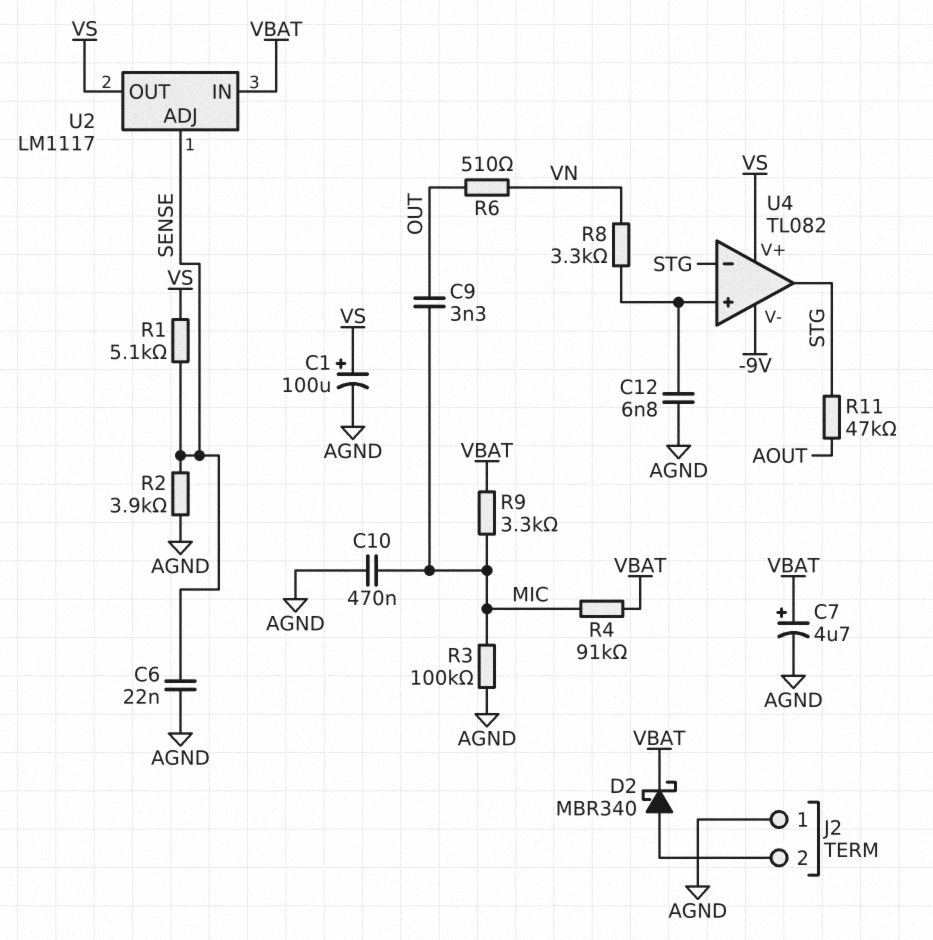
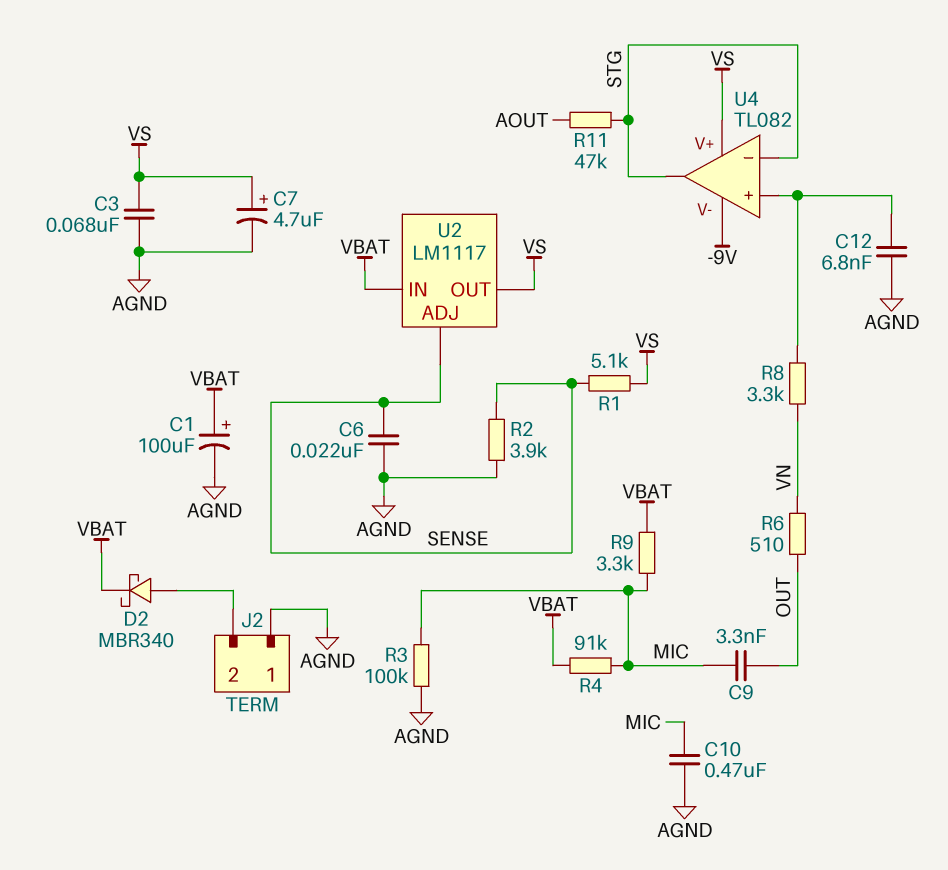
C1: 100uF (plus VS, minus AGND) -> 100uF (plus VBAT, minus AGND)
C3: none -> 68nF (AGND, VS)
C7: 4.7uF (plus VBAT, minus AGND) -> 4.7uF (plus VS, minus AGND)

